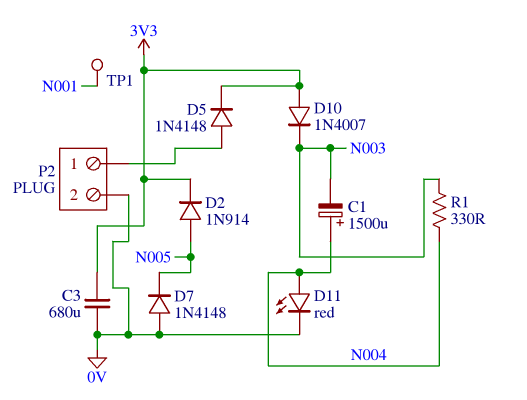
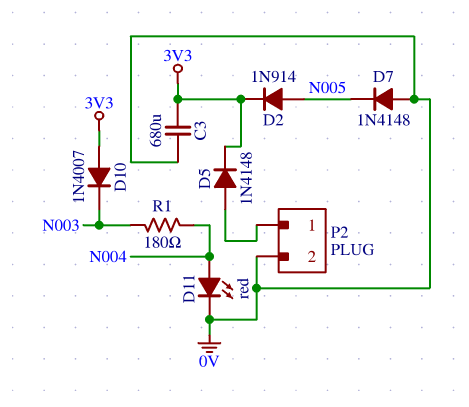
C1: 1500uF (plus N004, minus N003) -> none
R1: 330 (N003, N004) -> 180 (N003, N004)
TP1: test point (N001) -> none

